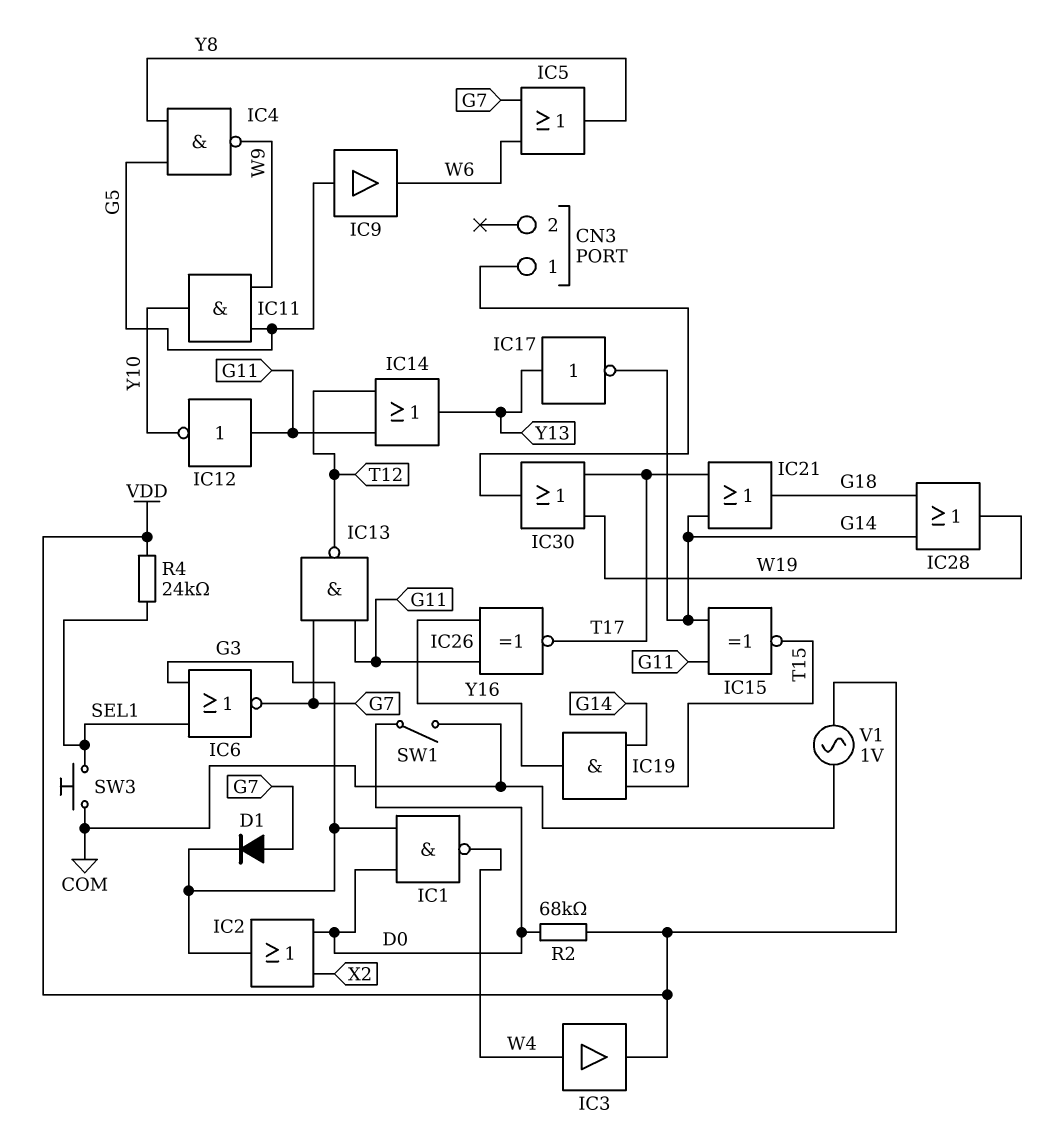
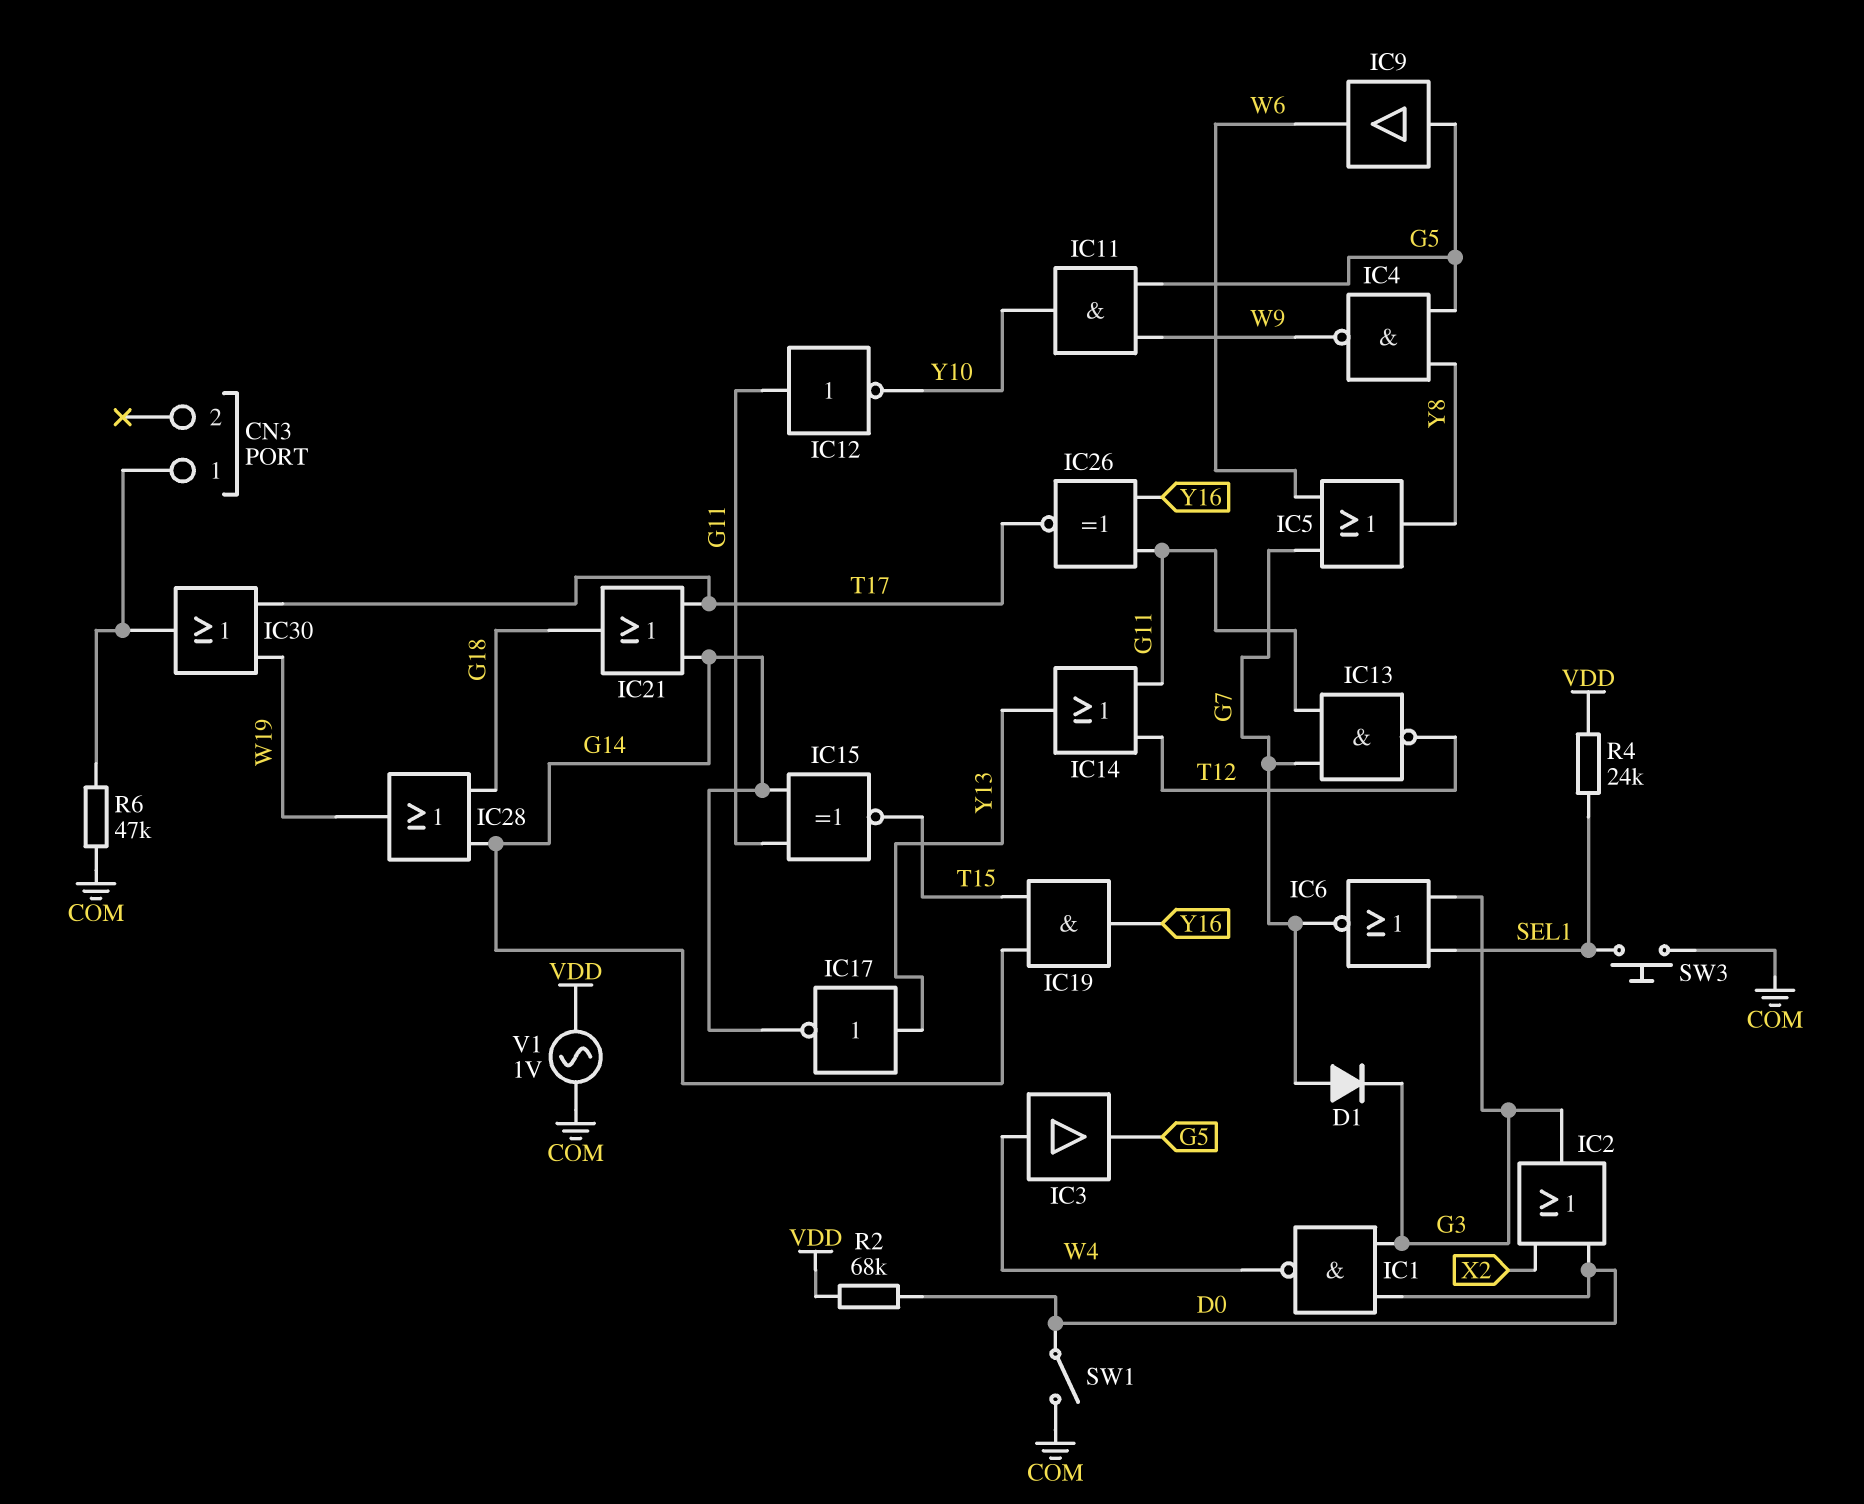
IC3: buffer (in W4, out VDD) -> buffer (in W4, out G5)
R6: none -> 47k (CN3/1, COM)

